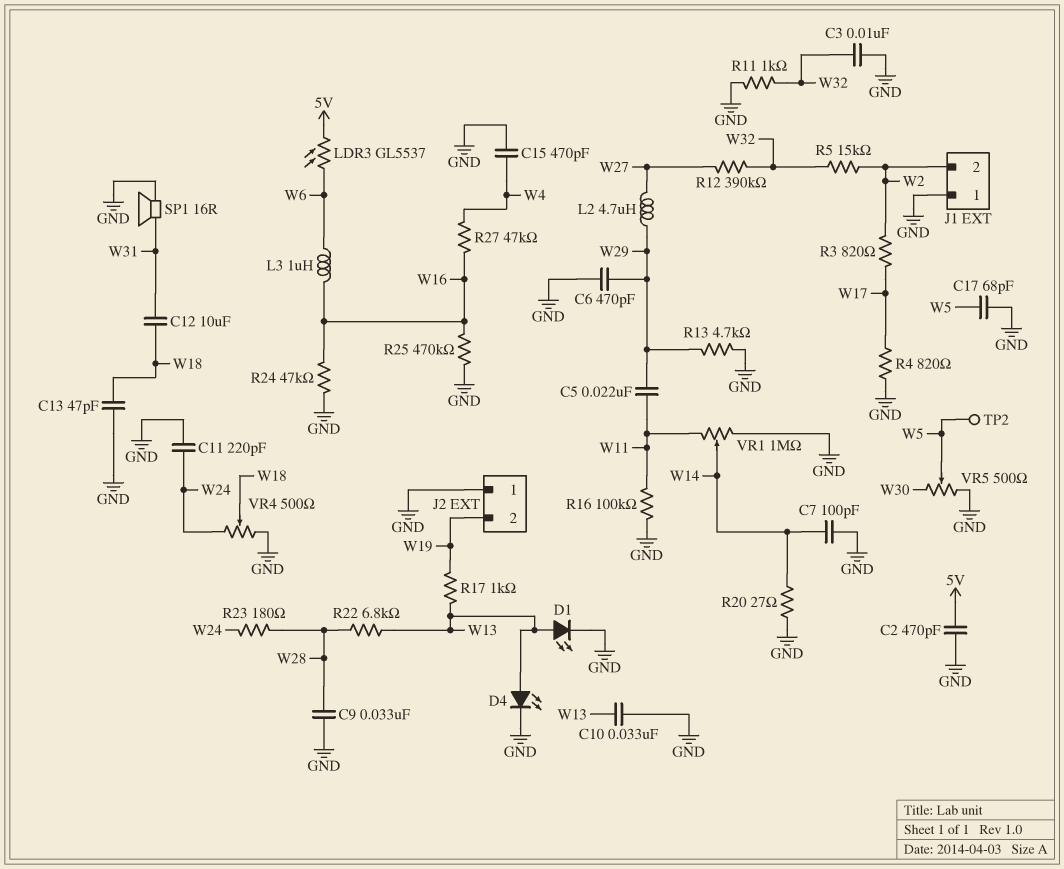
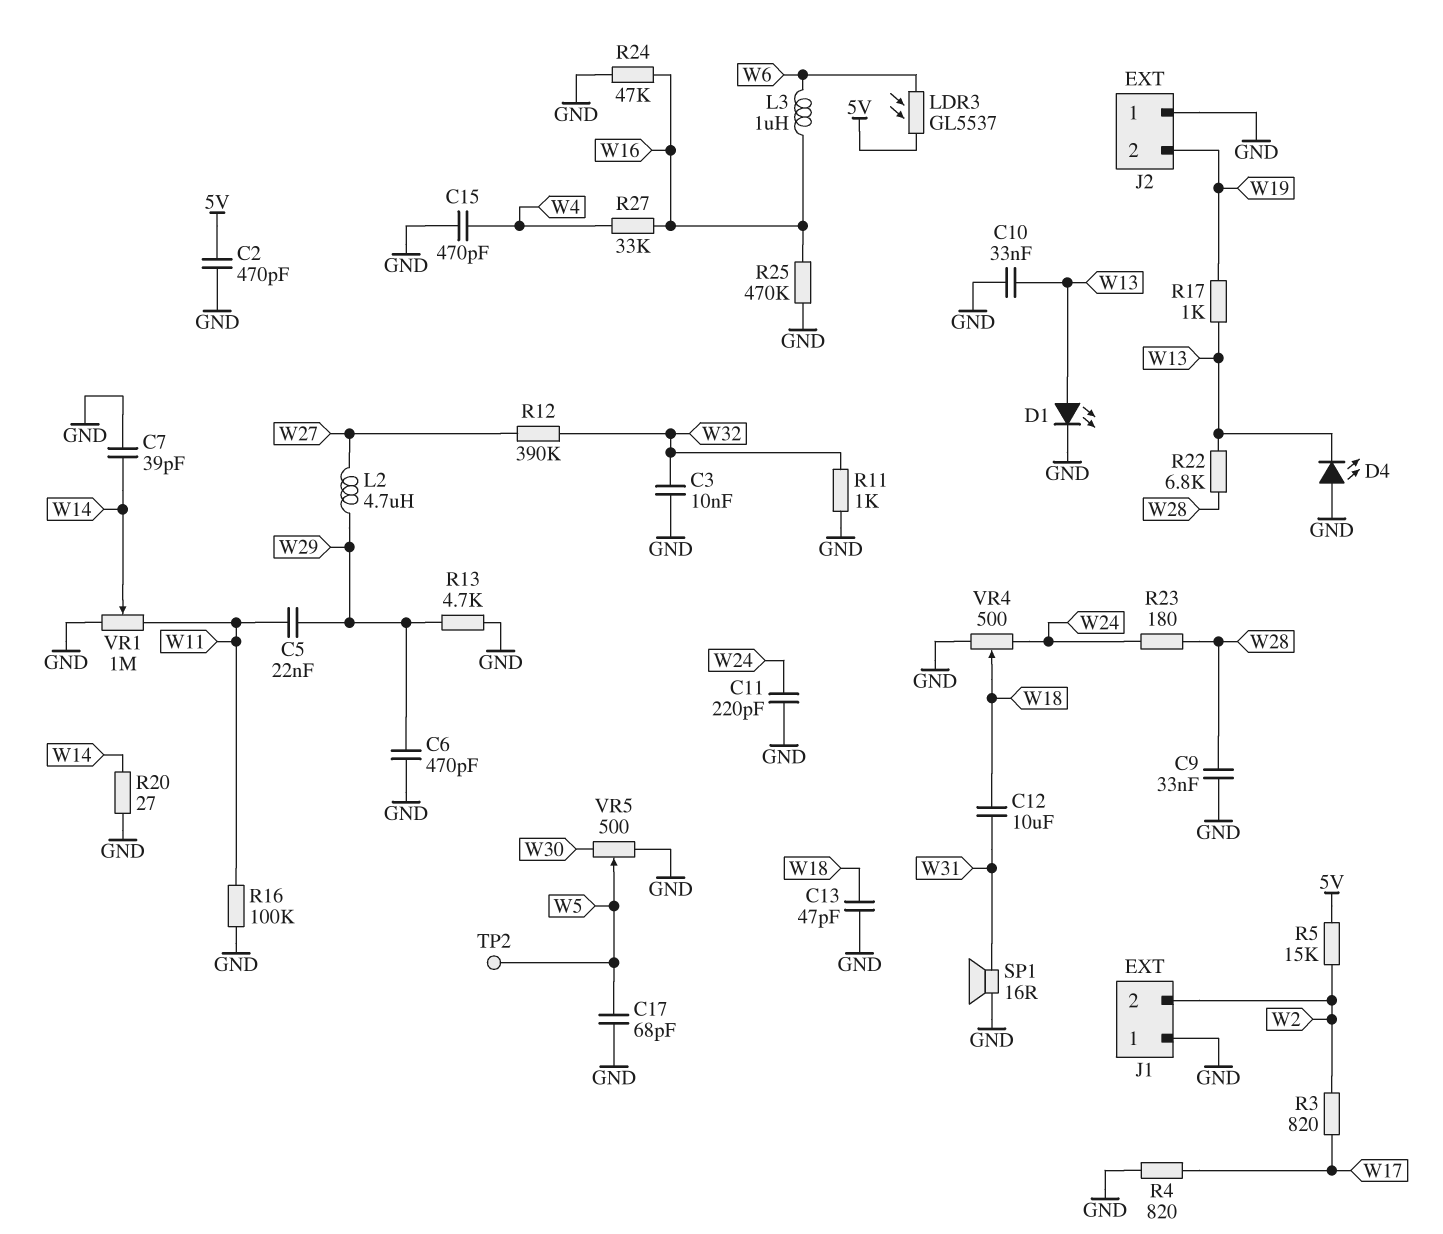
C7: 100pF (GND, W14) -> 39pF (GND, W14)
D4: LED (A W13, K GND) -> LED (A GND, K W13)
R5: 15k (W2, W32) -> 15k (5V, W2)
R27: 47k (W4, W16) -> 33k (W4, W16)

